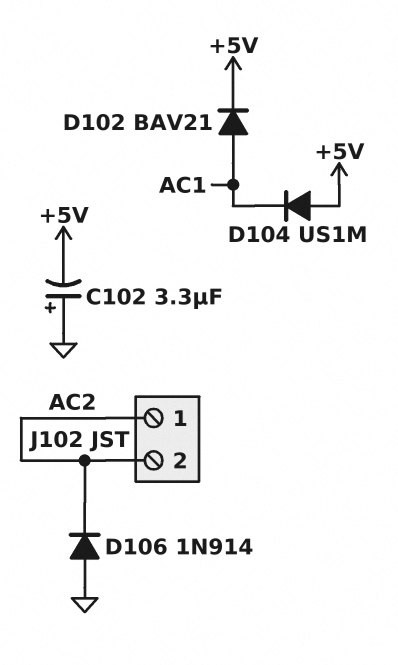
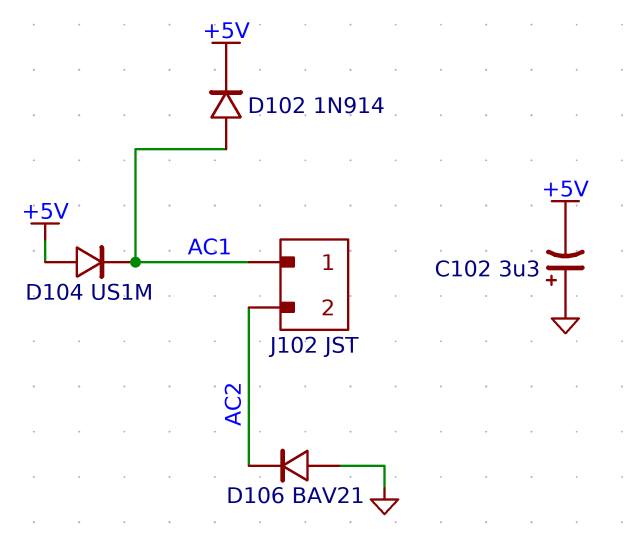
D102: diode BAV21 (A AC1, K +5V) -> diode 1N914 (A AC1, K +5V)
D106: diode 1N914 (A GND, K AC2) -> diode BAV21 (A GND, K AC2)
J102 pin 1: AC2 -> AC1

